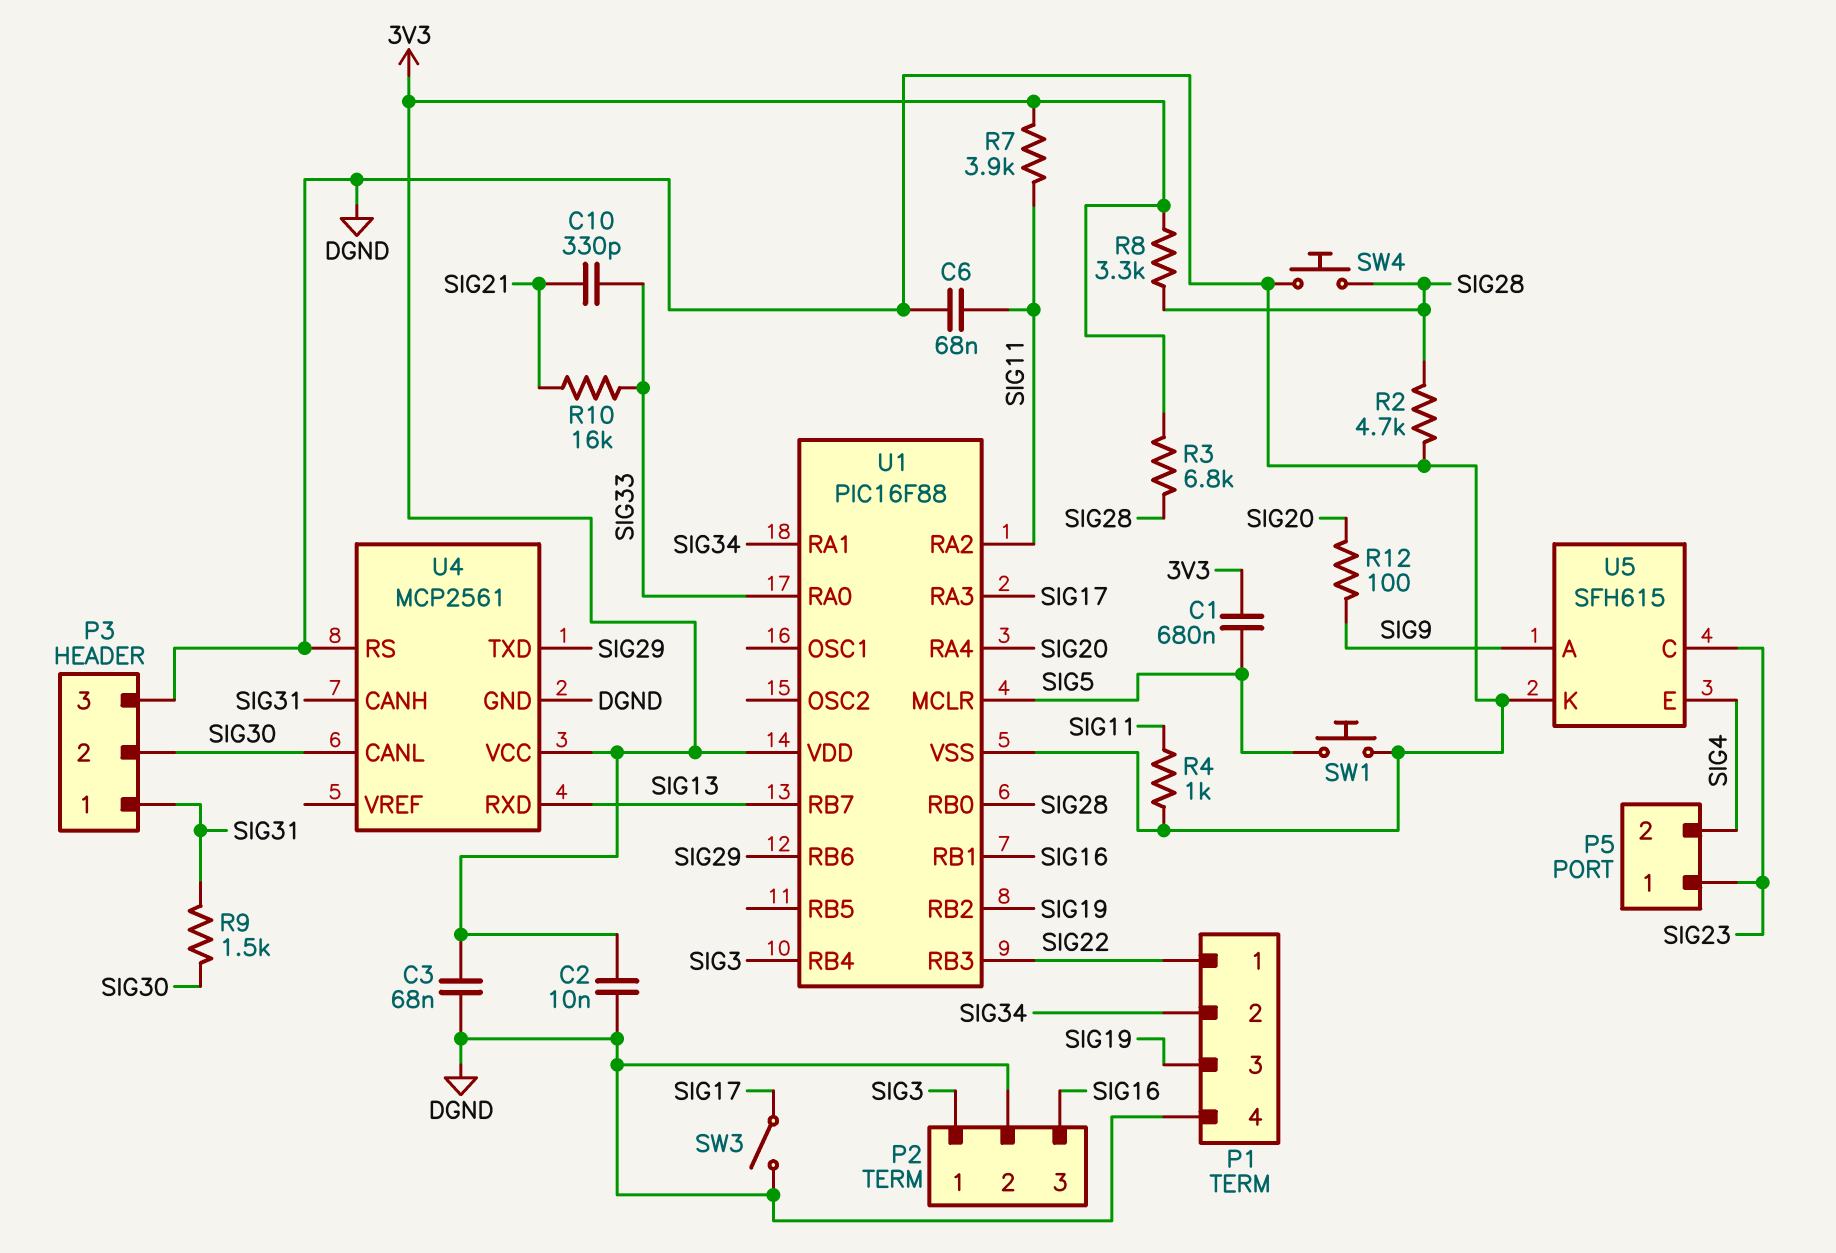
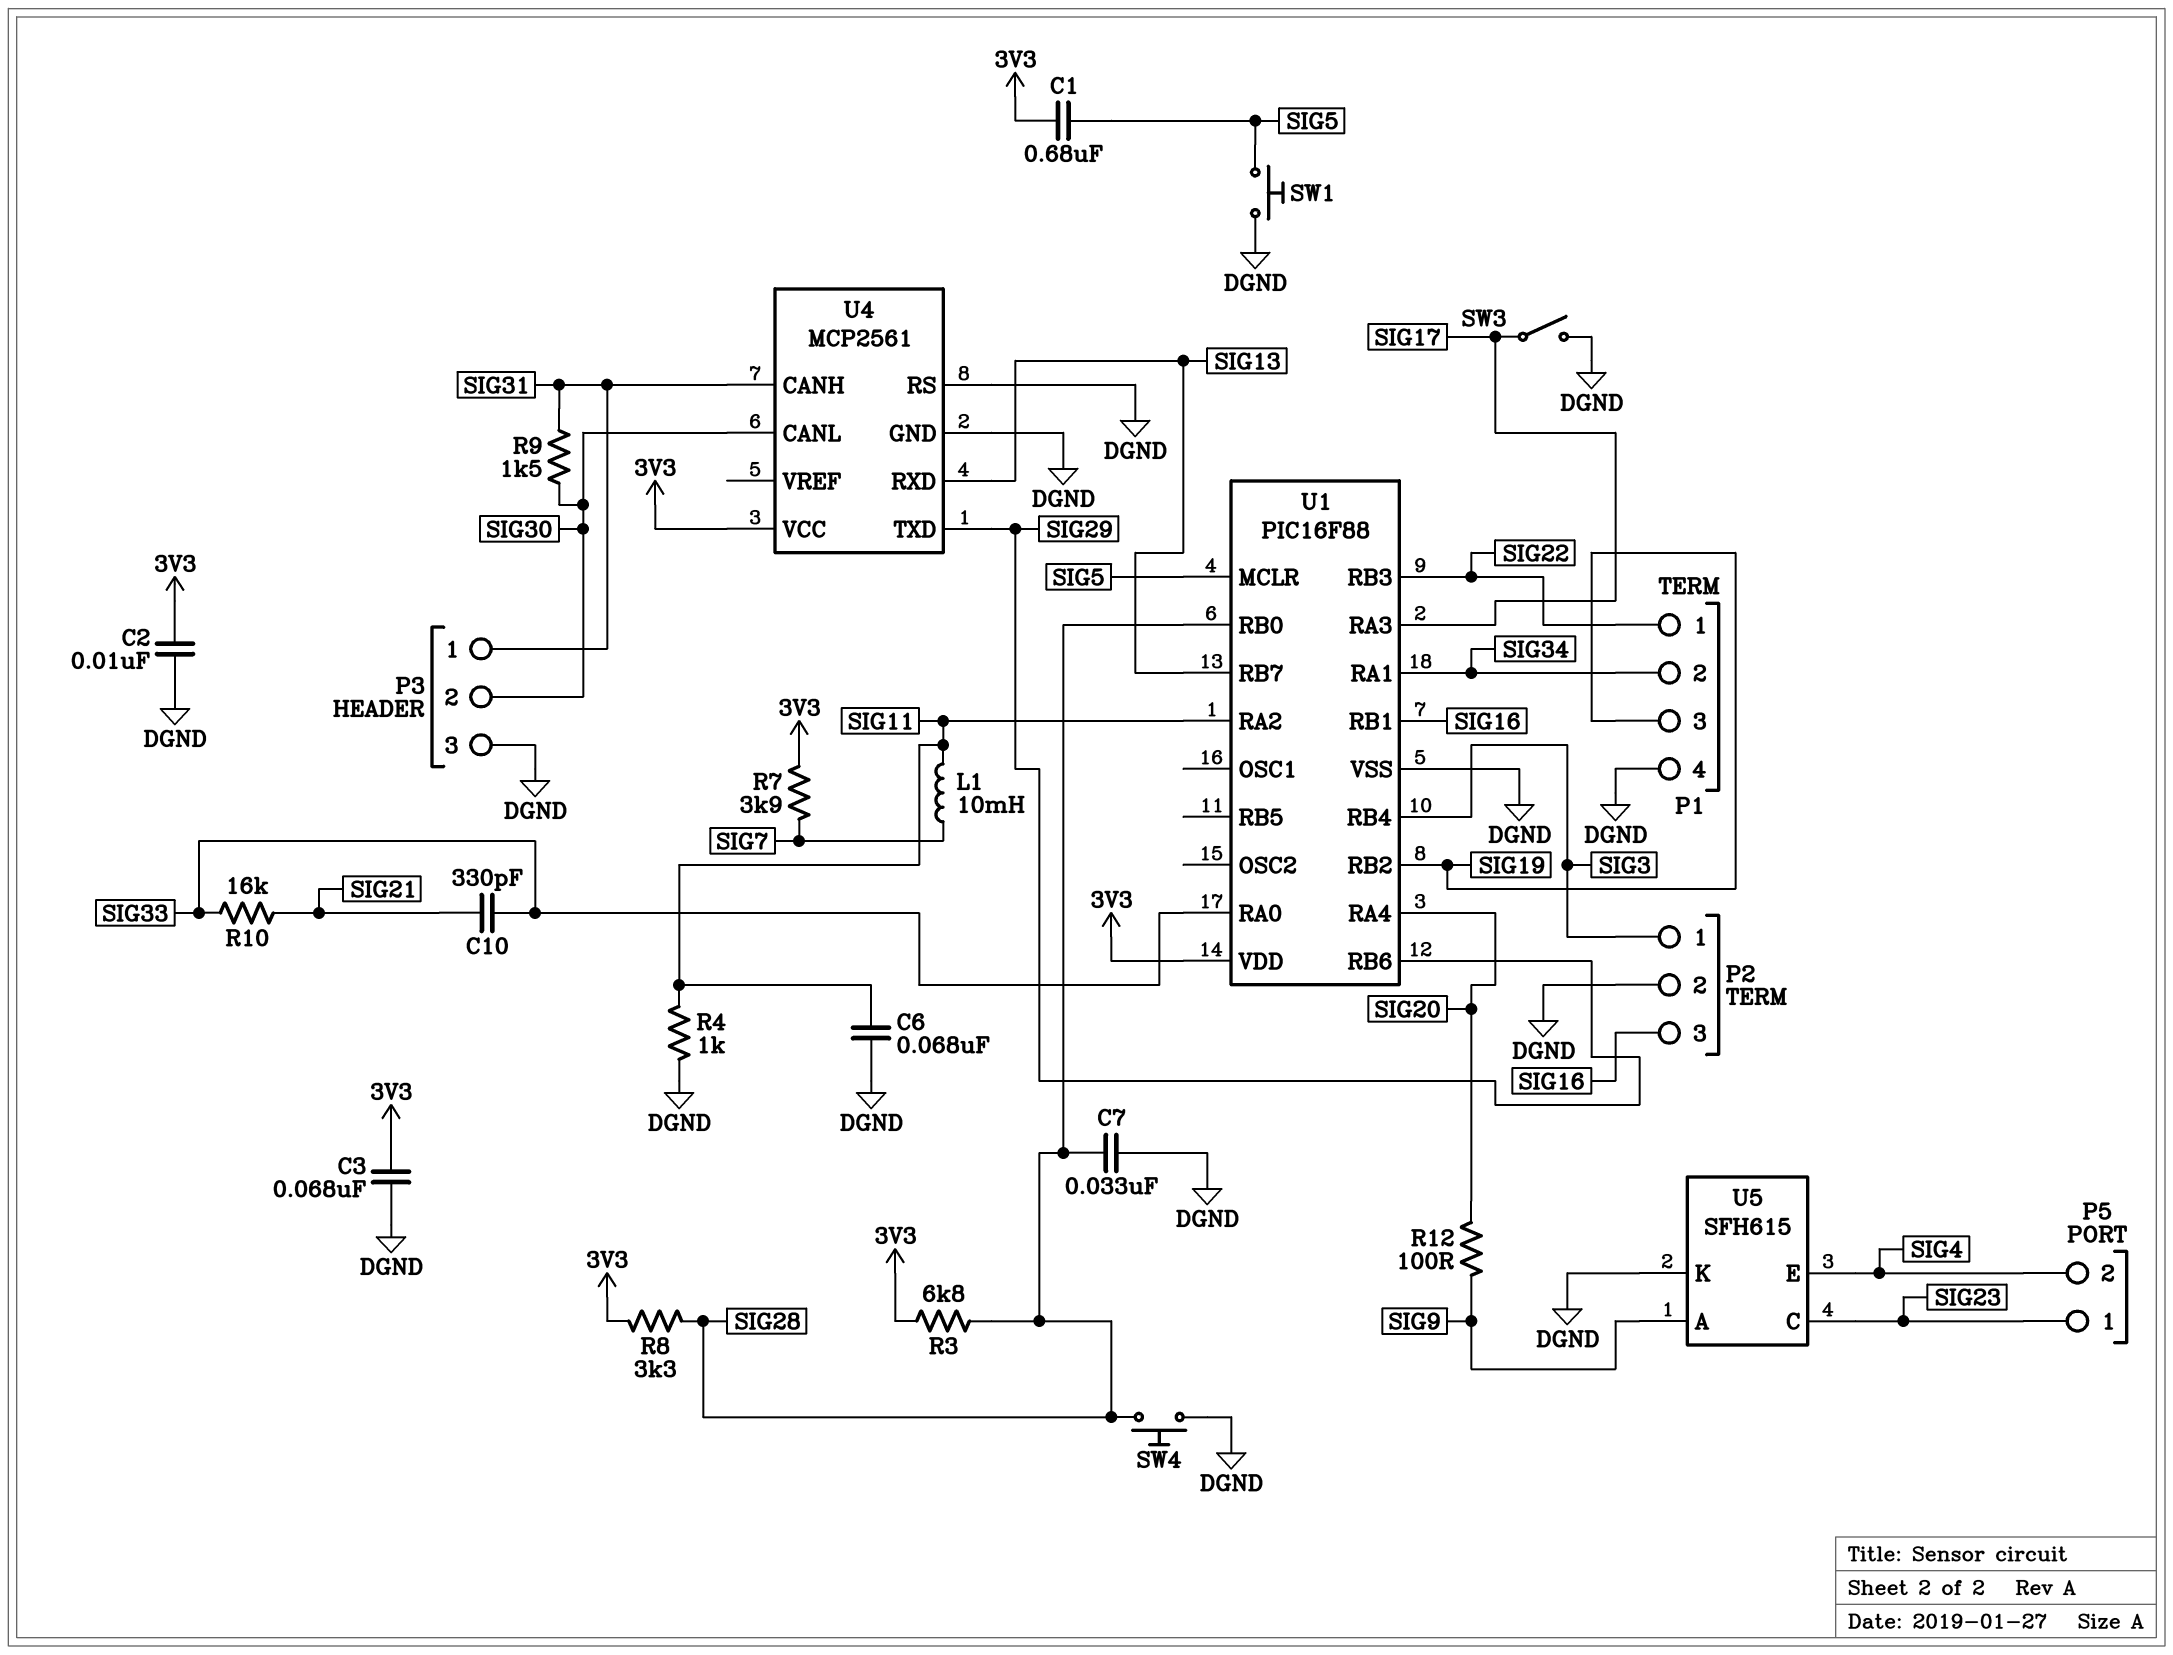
C7: none -> 33nF (DGND, SIG28)
L1: none -> 10mH (SIG7, SIG11)
R2: 4.7k (DGND, SIG28) -> none
R7: 3.9k (3V3, SIG11) -> 3.9k (3V3, SIG7)

